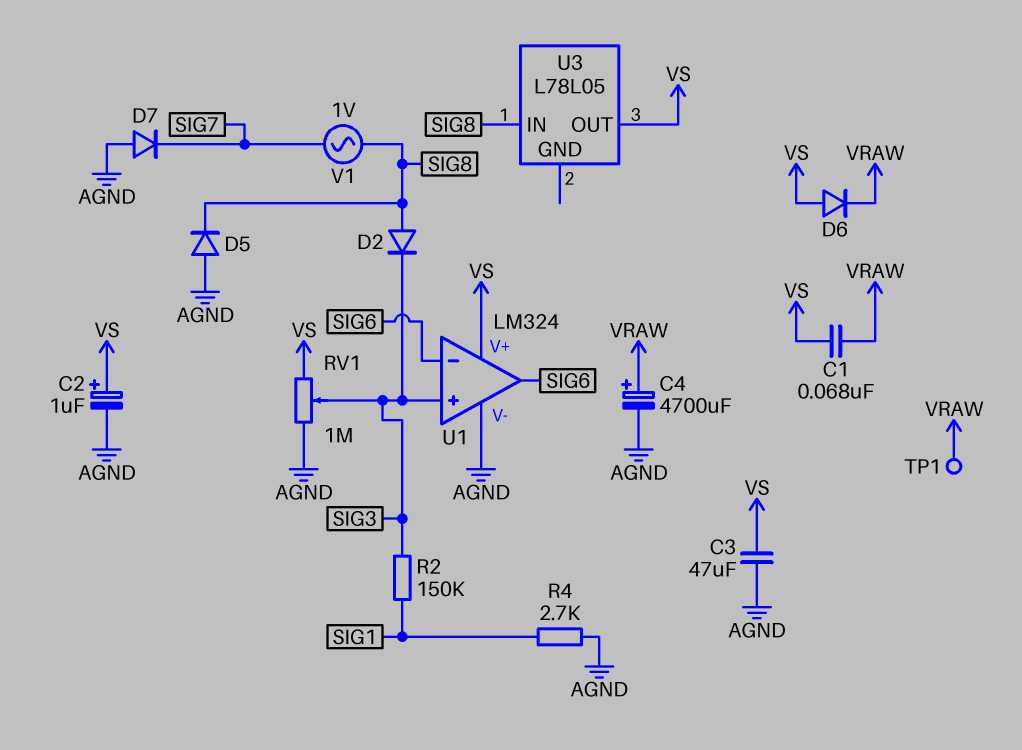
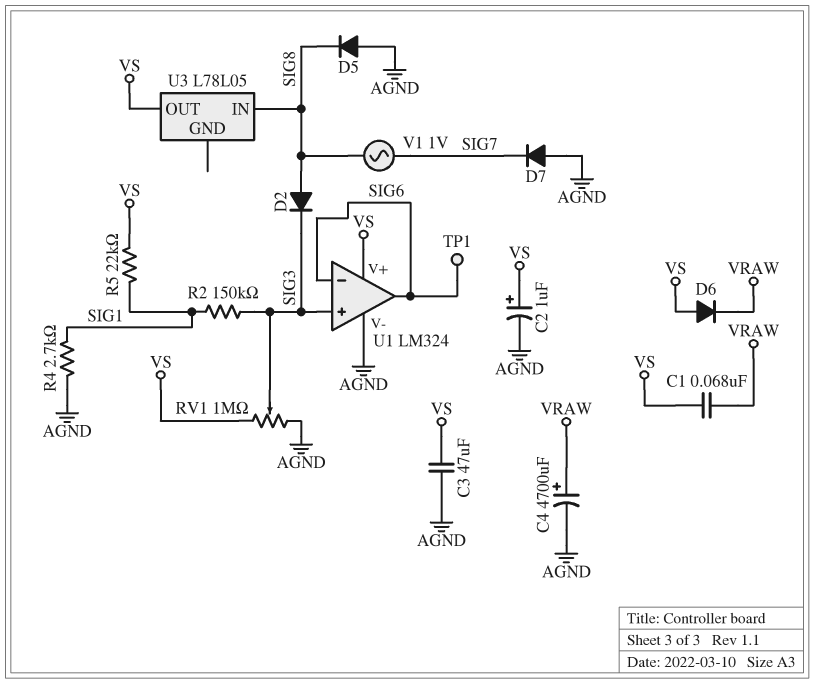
R5: none -> 22k (SIG1, VS)
TP1: test point (VRAW) -> test point (SIG6)

